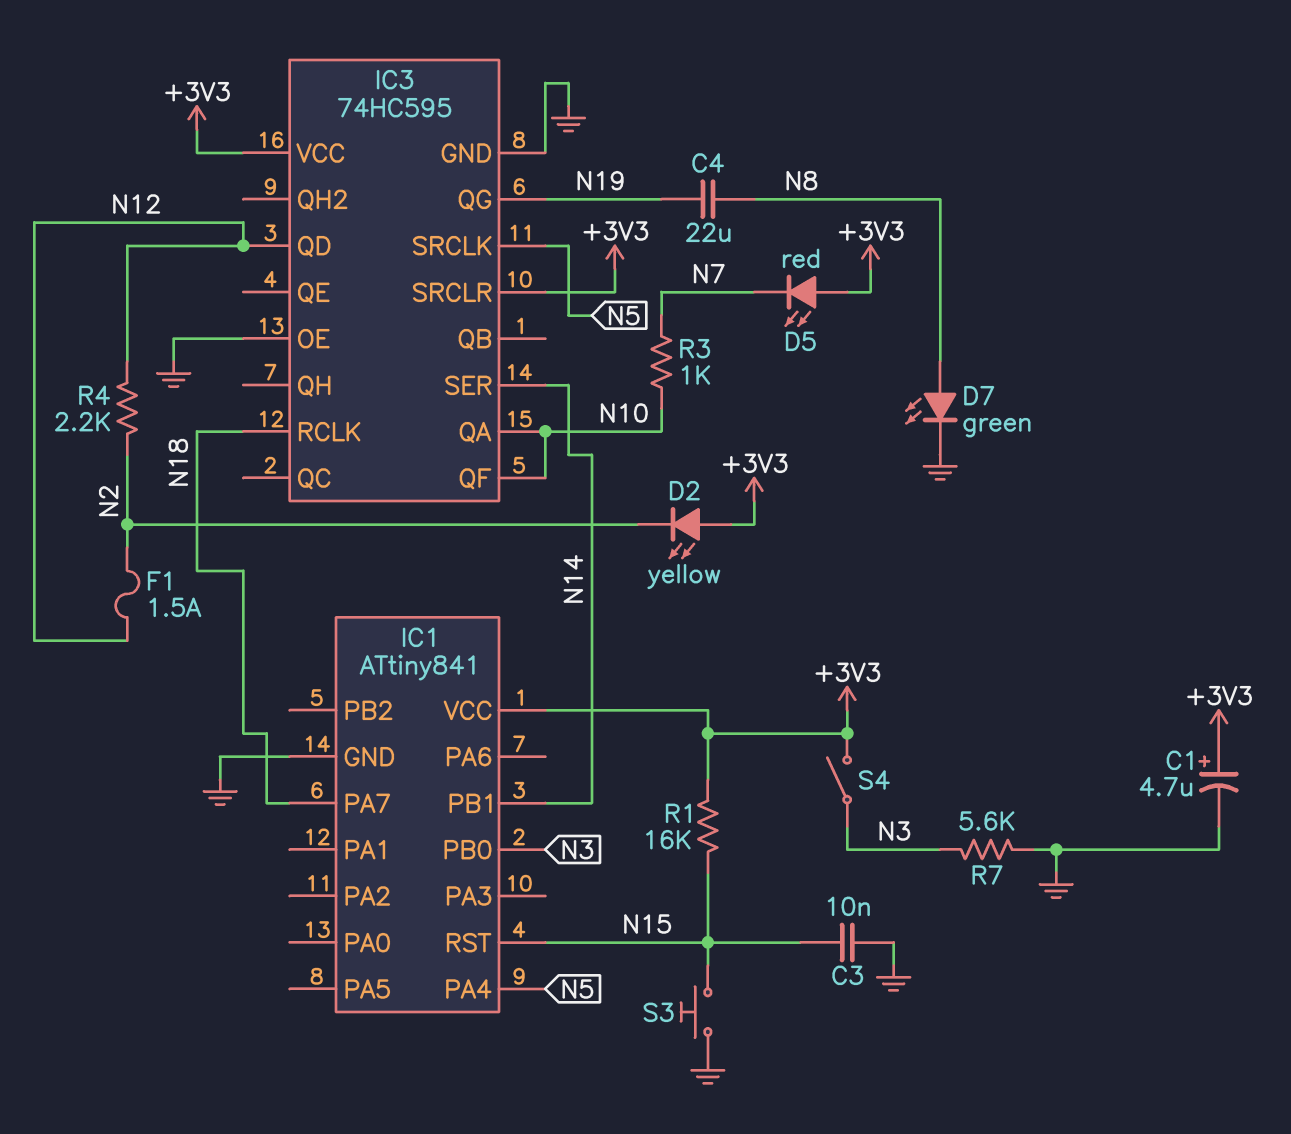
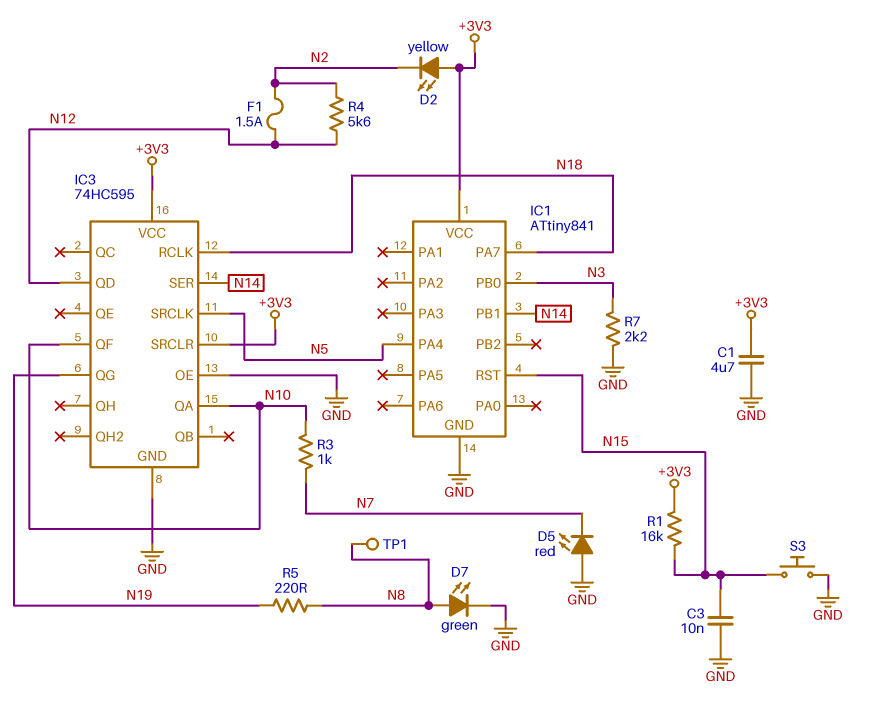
C1: 4.7uF (plus +3V3, minus GND) -> 4.7uF (+3V3, GND)
C4: 22uF (N8, N19) -> none
D5: LED red (A +3V3, K N7) -> LED red (A GND, K N7)
R4: 2.2k (N2, N12) -> 5.6k (N2, N12)
R5: none -> 220 (N8, N19)
R7: 5.6k (GND, N3) -> 2.2k (GND, N3)
S4: switch (+3V3, N3) -> none
TP1: none -> test point (N8)

